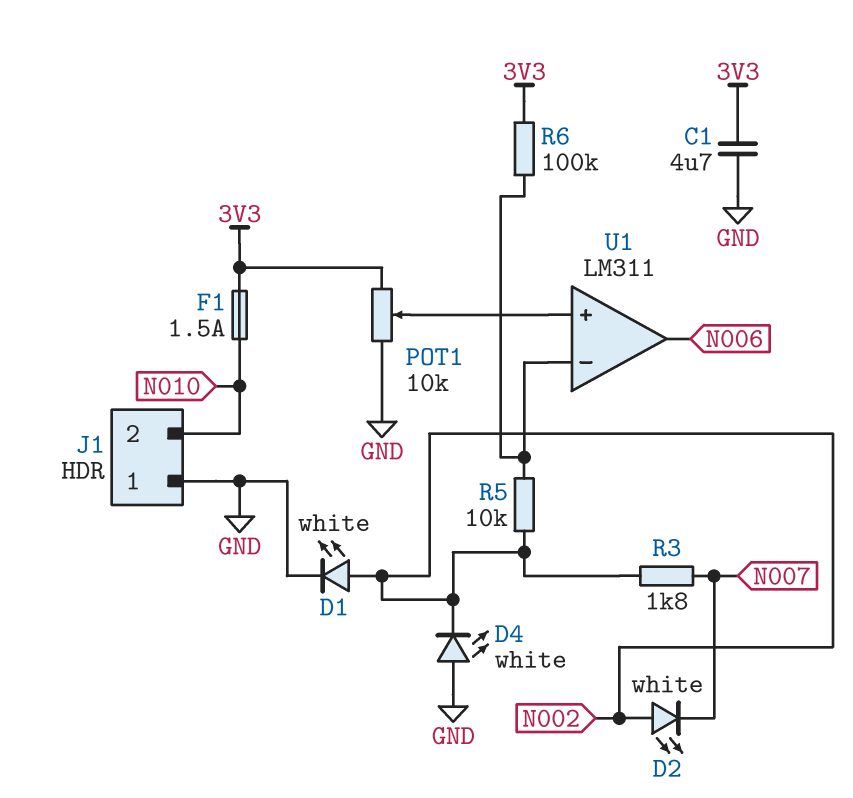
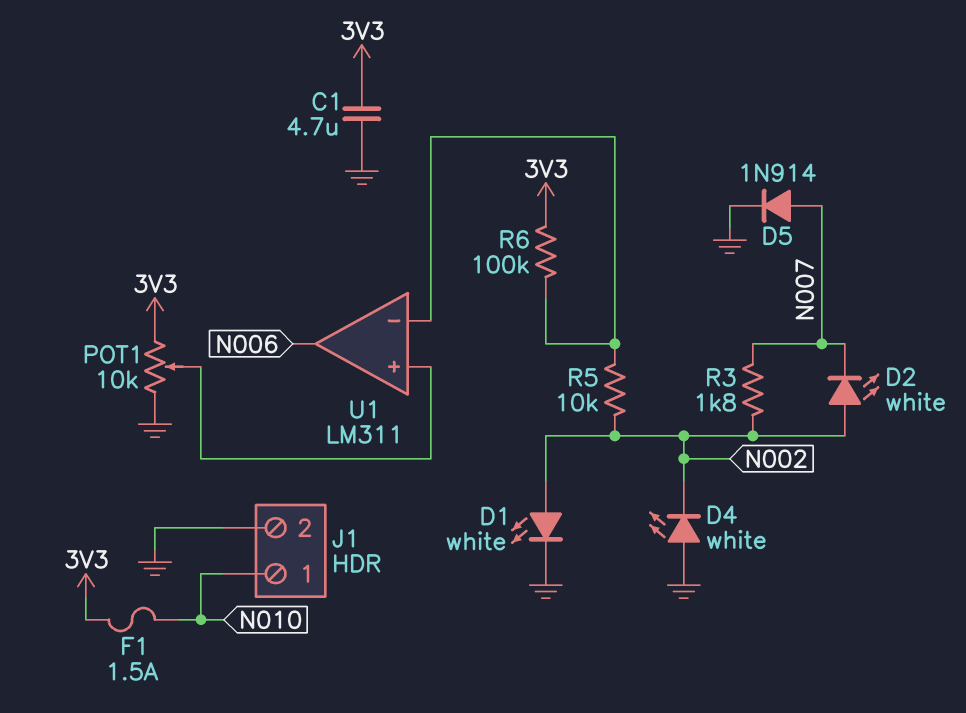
D5: none -> diode 1N914 (A N007, K GND)
J1 pin 1: GND -> N010
J1 pin 2: N010 -> GND

